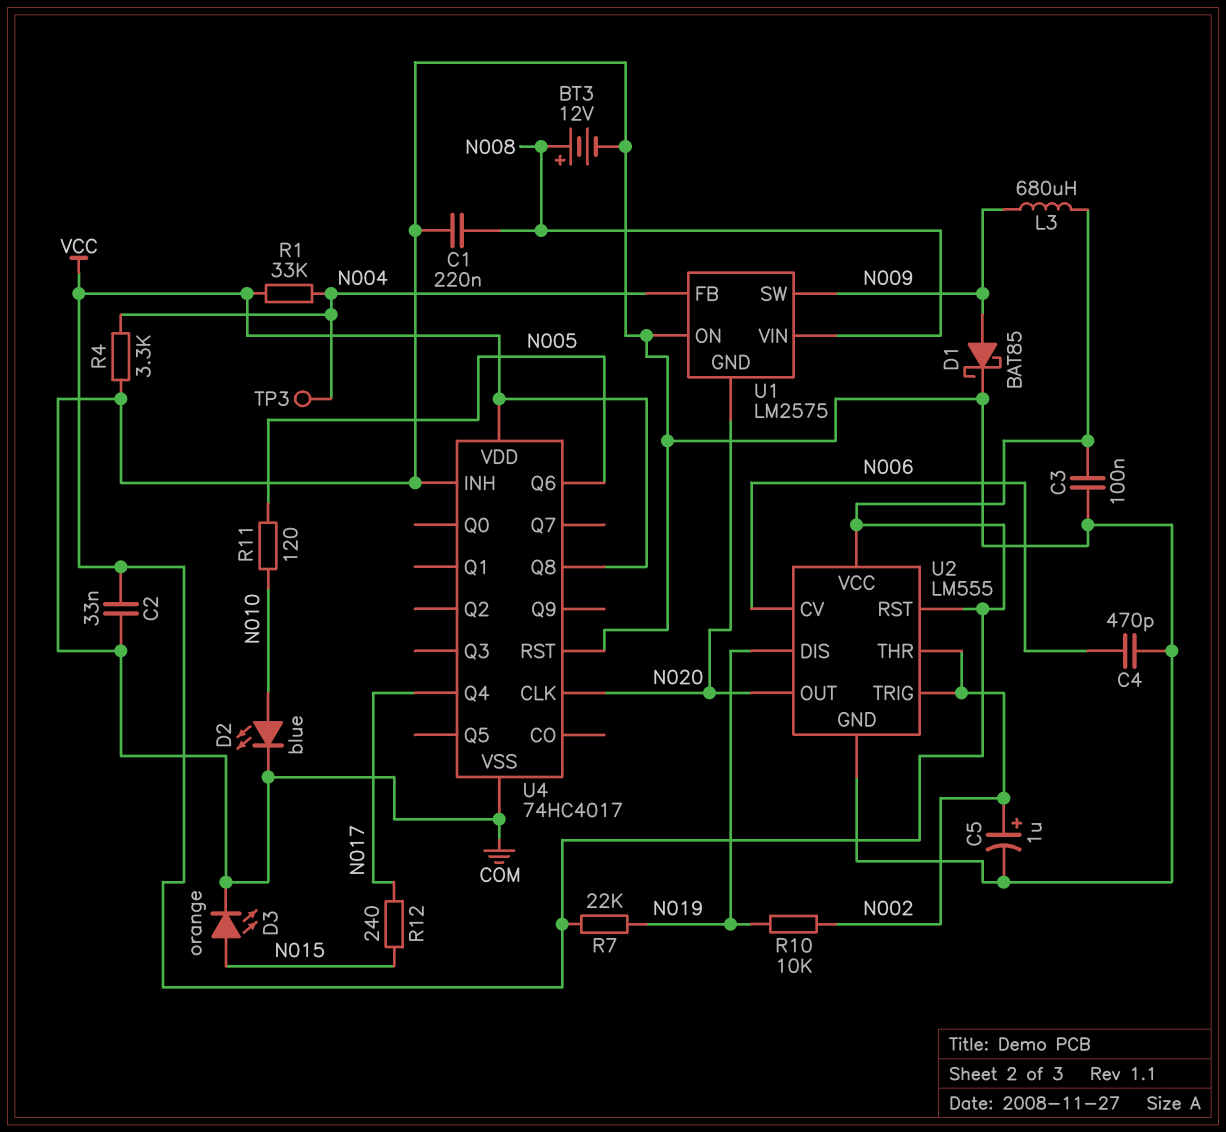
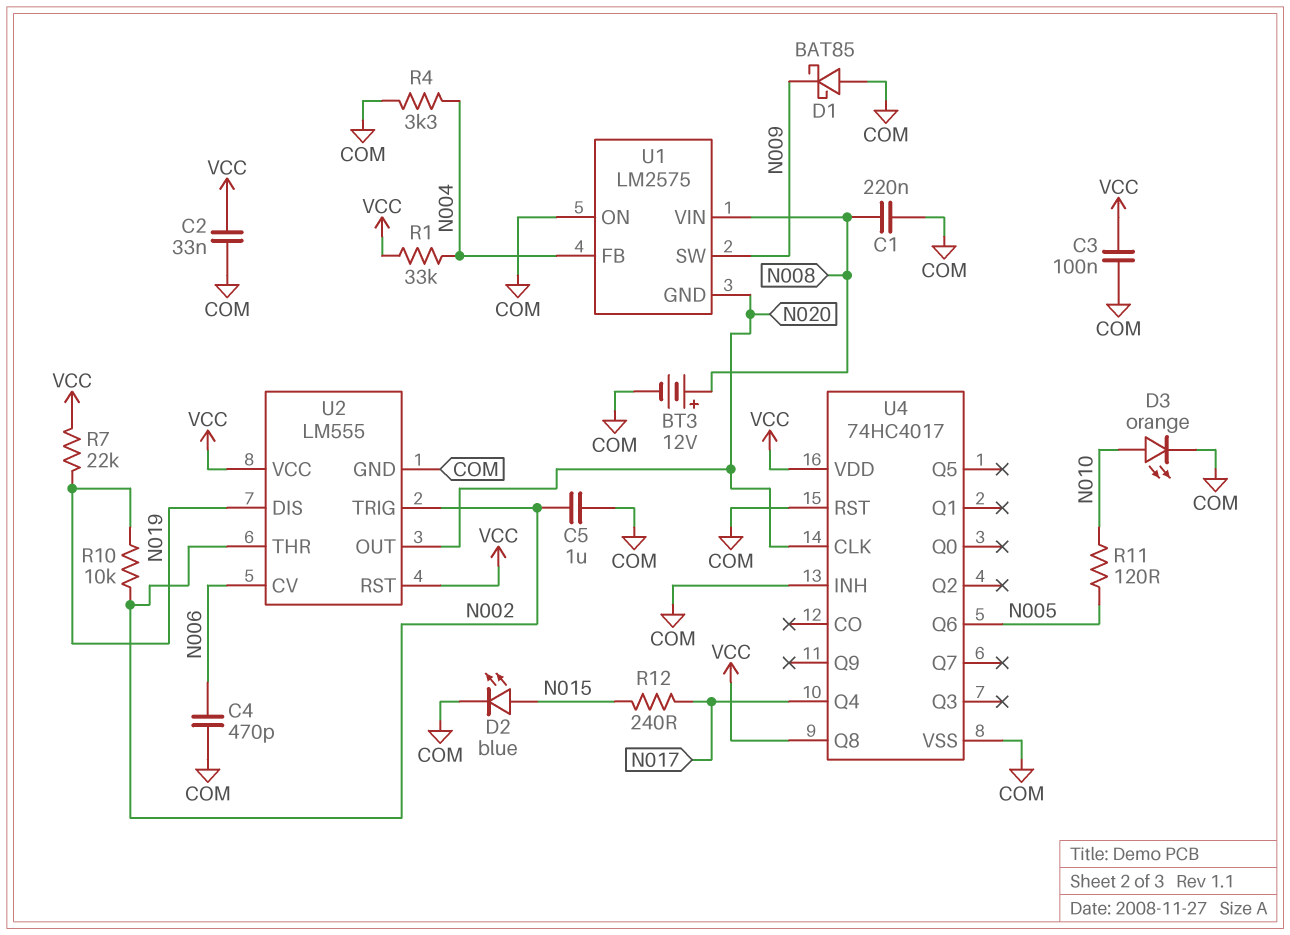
C5: 1uF (plus N002, minus COM) -> 1uF (COM, N002)
D1: schottky BAT85 (A N009, K COM) -> schottky BAT85 (A COM, K N009)
D2: LED blue (A N010, K COM) -> LED blue (A N015, K COM)
D3: LED orange (A N015, K COM) -> LED orange (A N010, K COM)
L3: 680uH (N009, VCC) -> none
TP3: test point (N004) -> none

